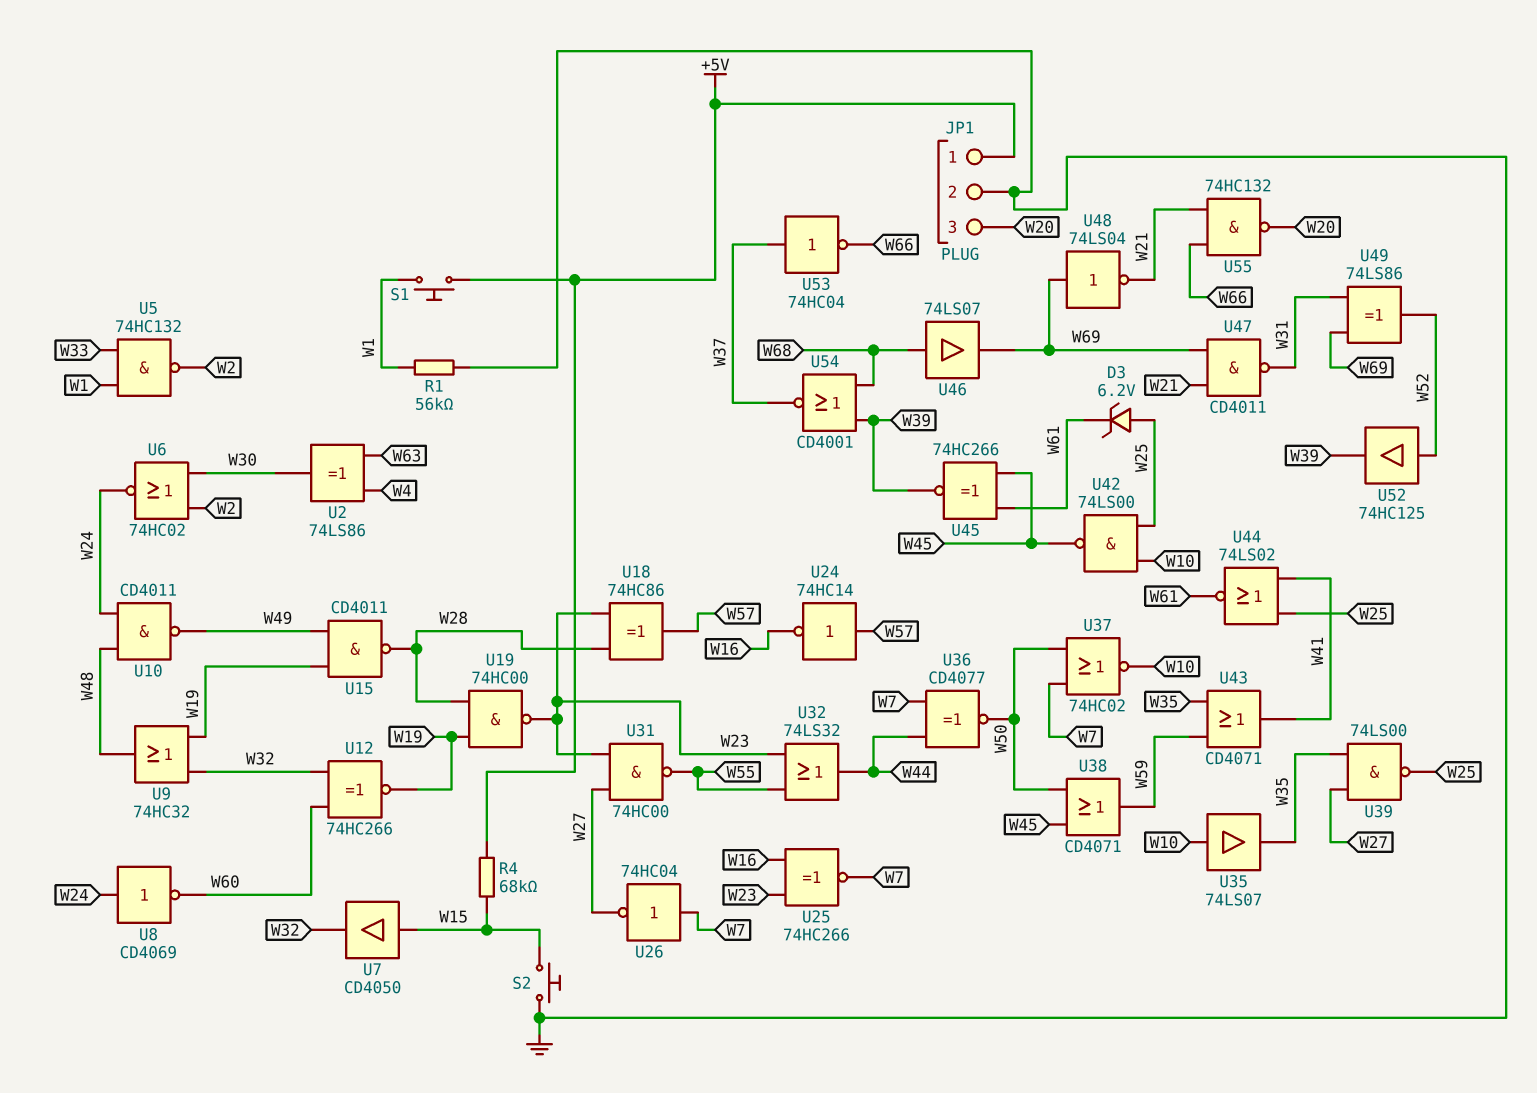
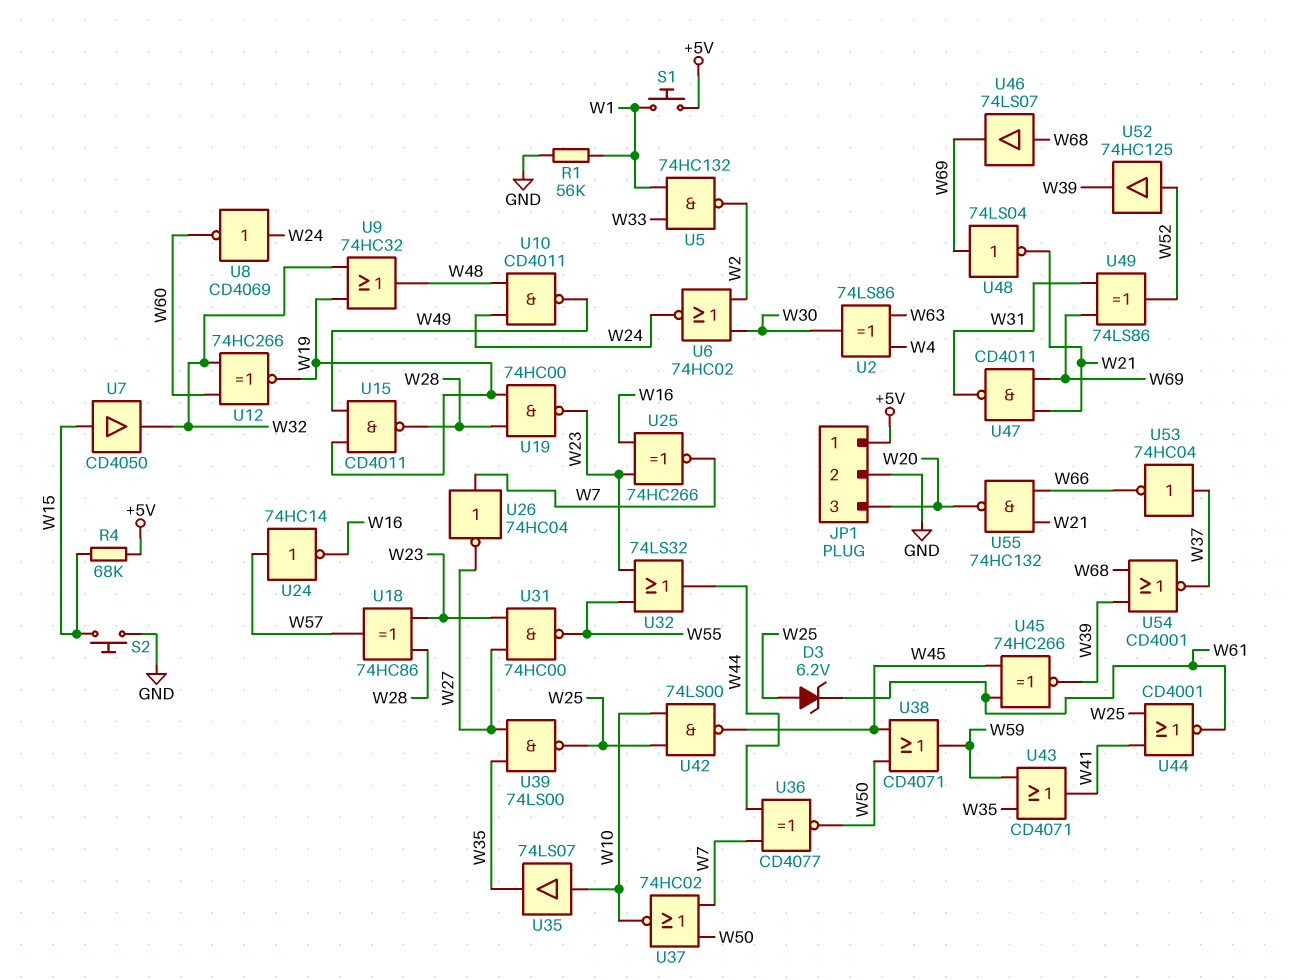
U44: NOR 74LS02 (in W25, in W41, out W61) -> NOR CD4001 (in W25, in W41, out W61)

